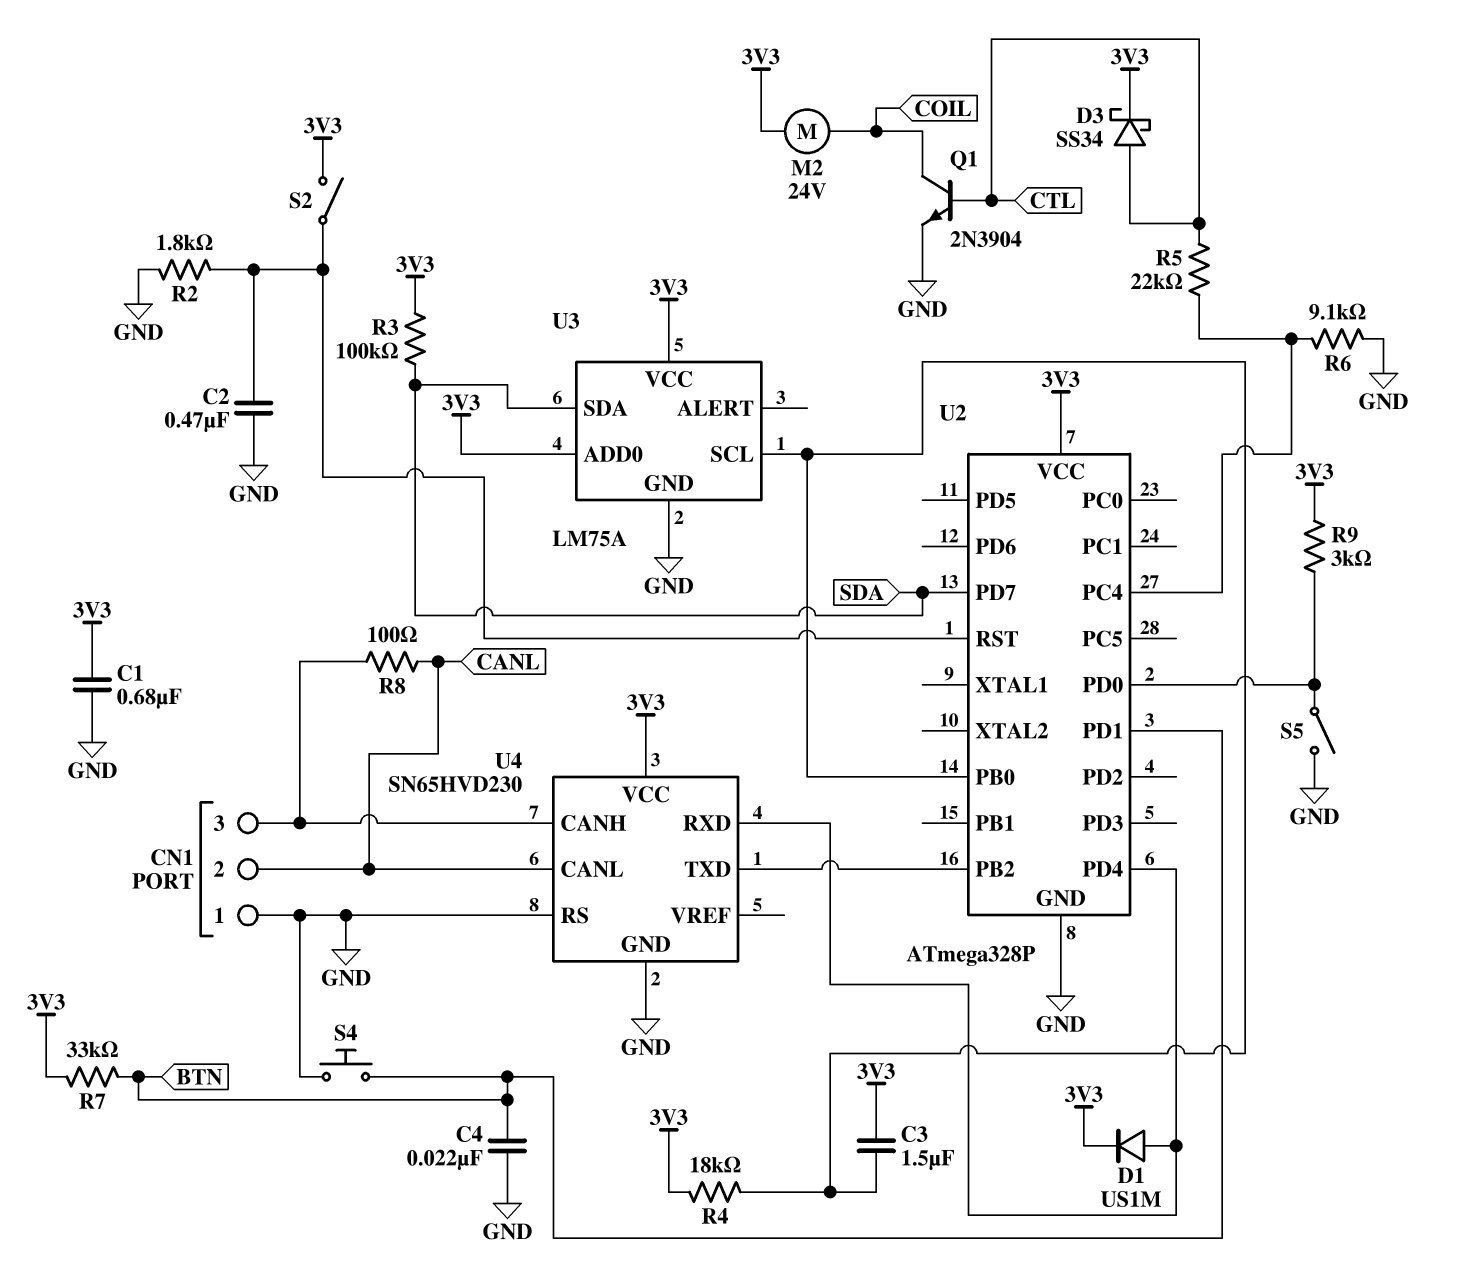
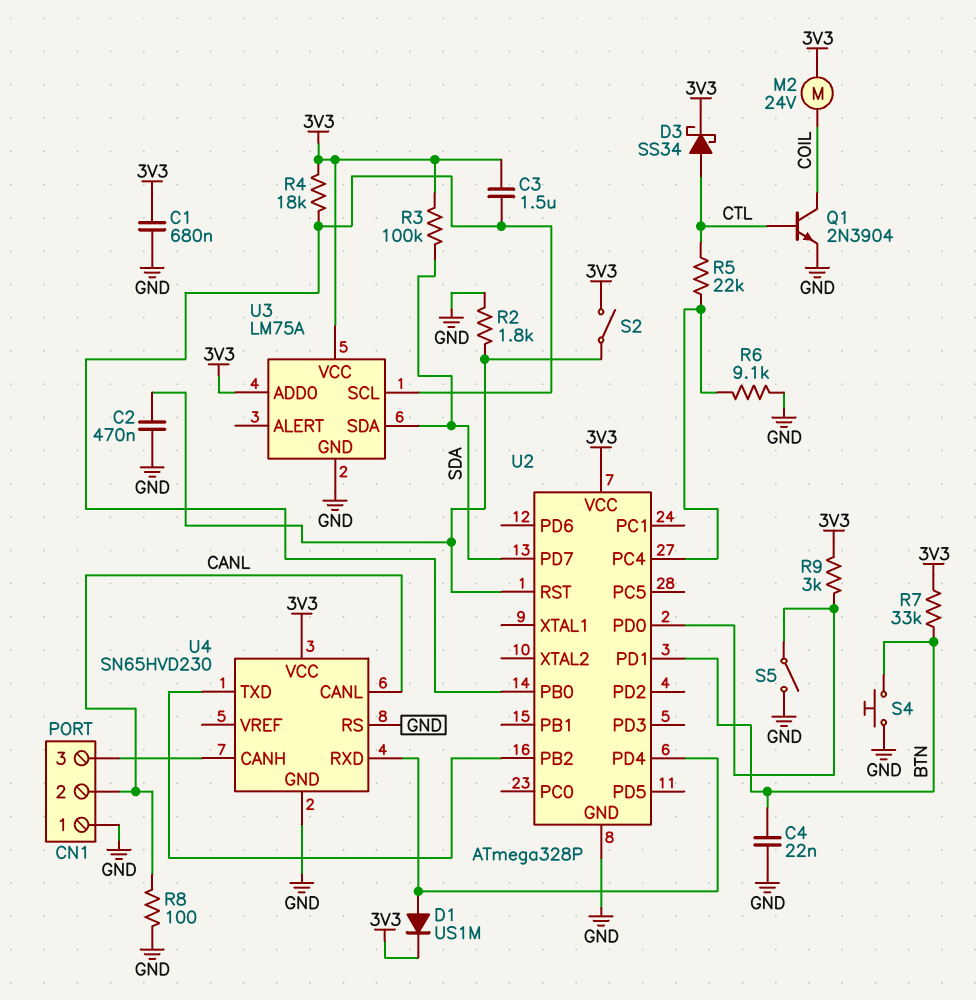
R8: 100 (CANL, CN1/3) -> 100 (CANL, GND)

